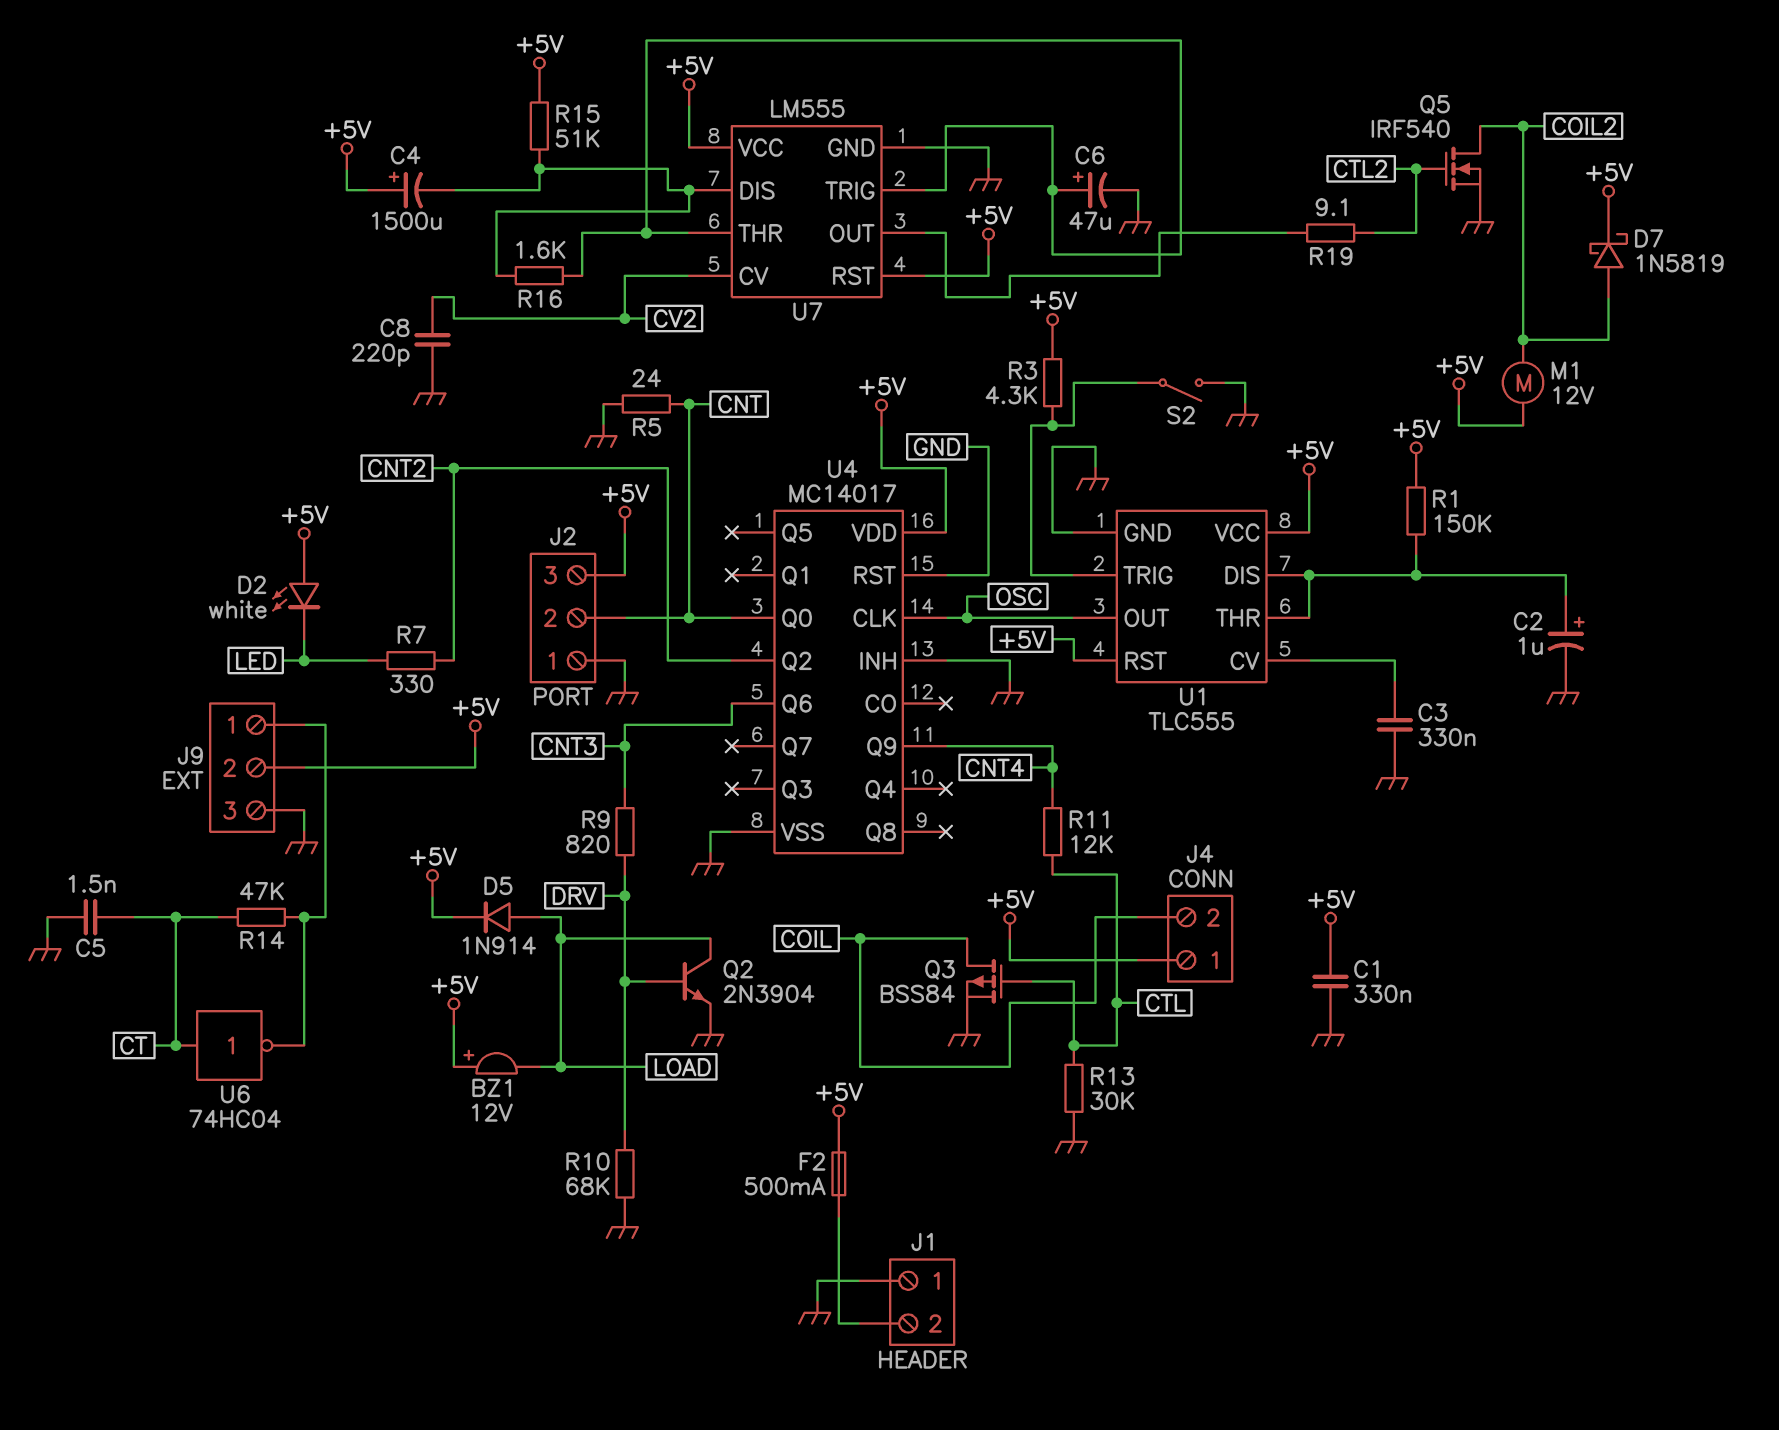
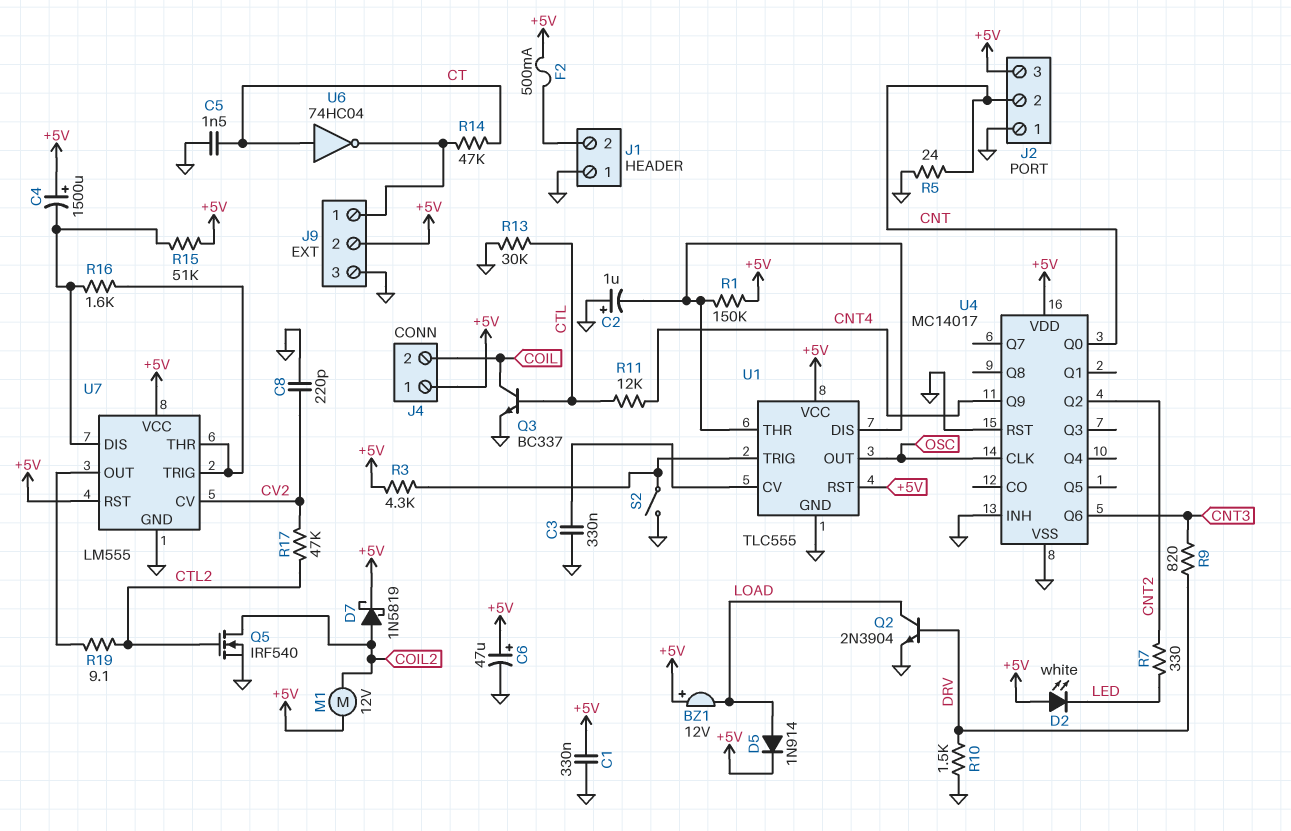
C2: 1uF (plus U1/DIS, minus GND) -> 1uF (plus GND, minus U1/DIS)
C6: 47uF (plus U7/THR, minus GND) -> 47uF (plus +5V, minus GND)
Q3: PMOS BSS84 (G CTL, D COIL, S GND) -> NPN BC337 (B CTL, C COIL, E GND)
R10: 68k (DRV, GND) -> 1.5k (DRV, GND)
R17: none -> 47k (CTL2, CV2)

